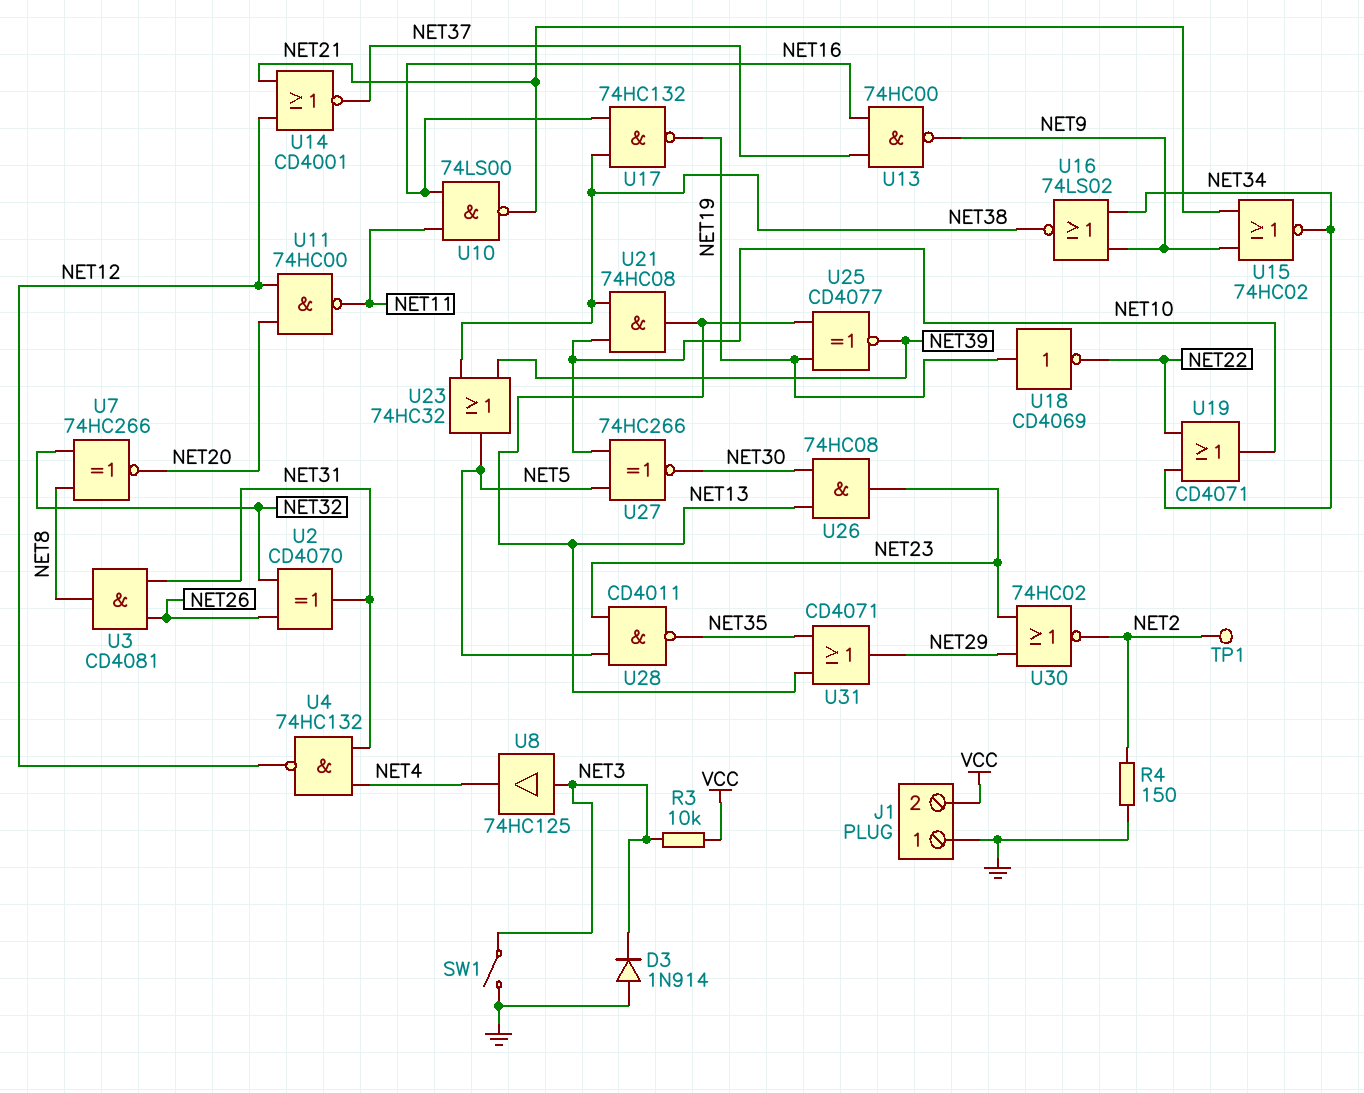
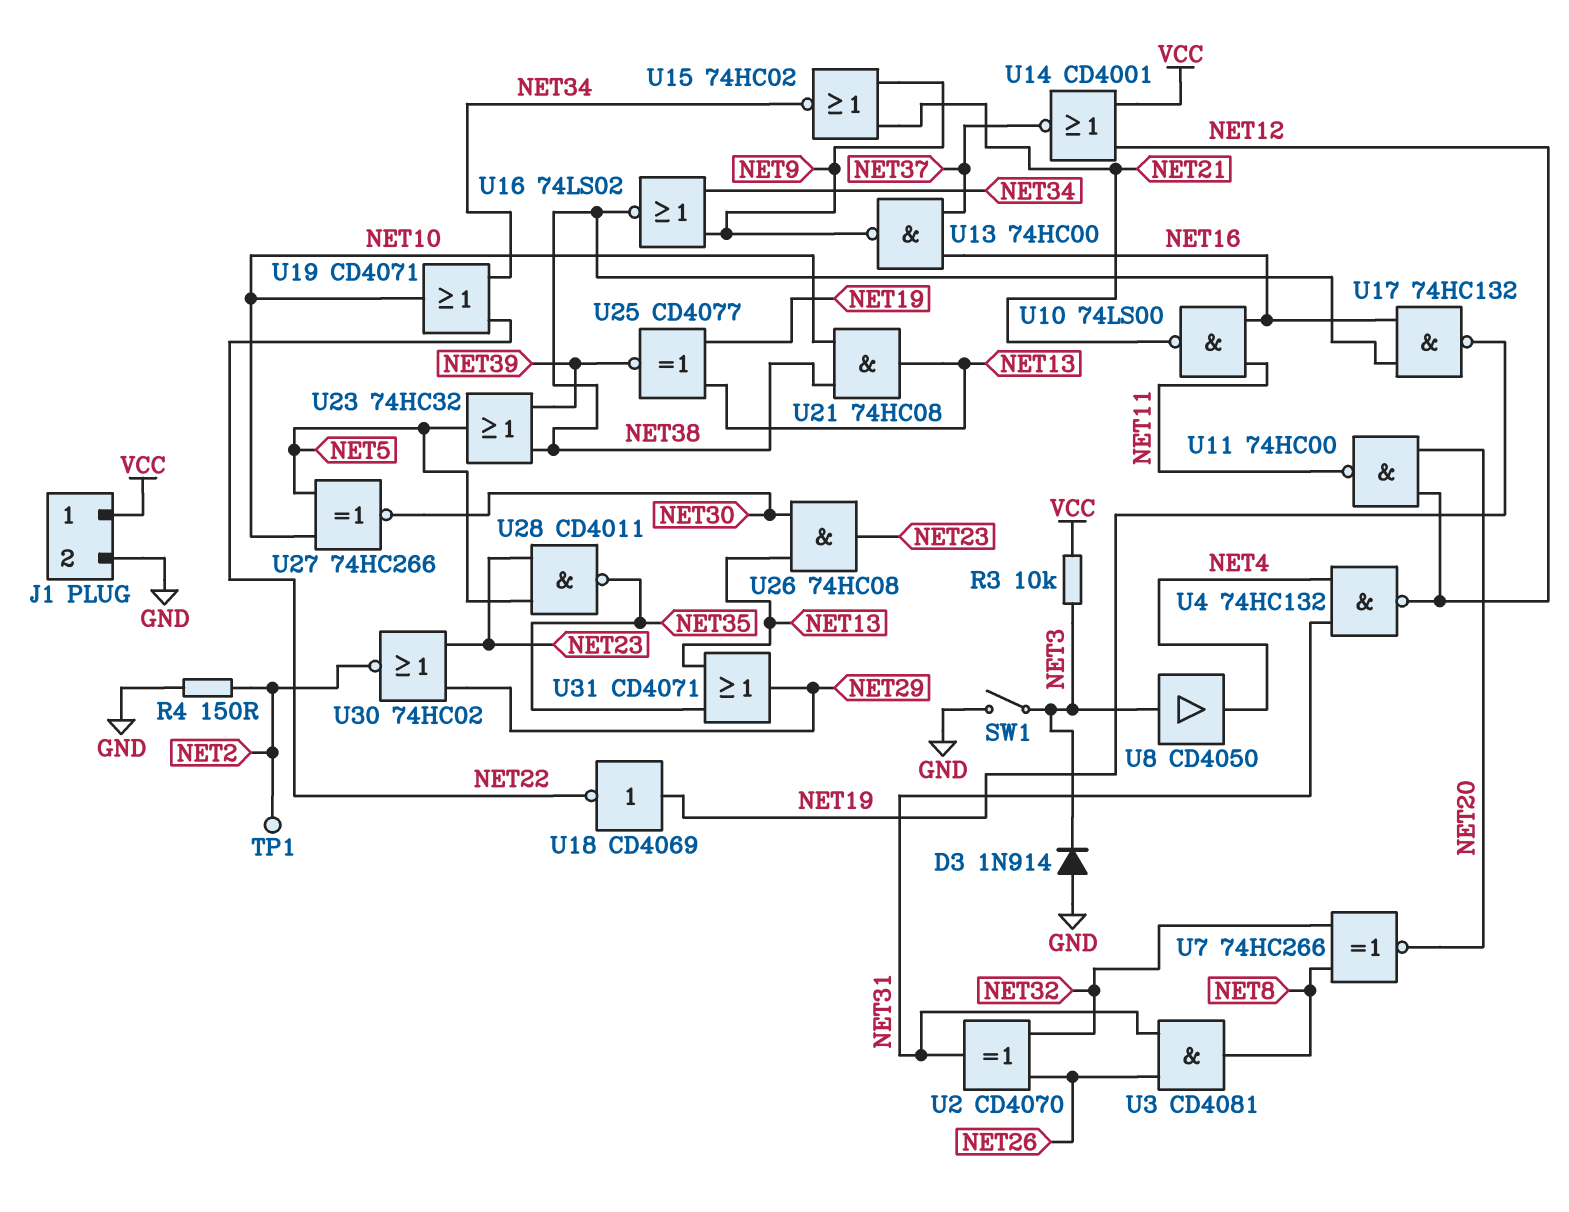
J1 pin 1: GND -> VCC
J1 pin 2: VCC -> GND
U8: buffer 74HC125 (in NET3, out NET4) -> buffer CD4050 (in NET3, out NET4)
U14: NOR CD4001 (in NET12, in NET21, out NET37) -> NOR CD4001 (in NET12, in VCC, out NET37)

